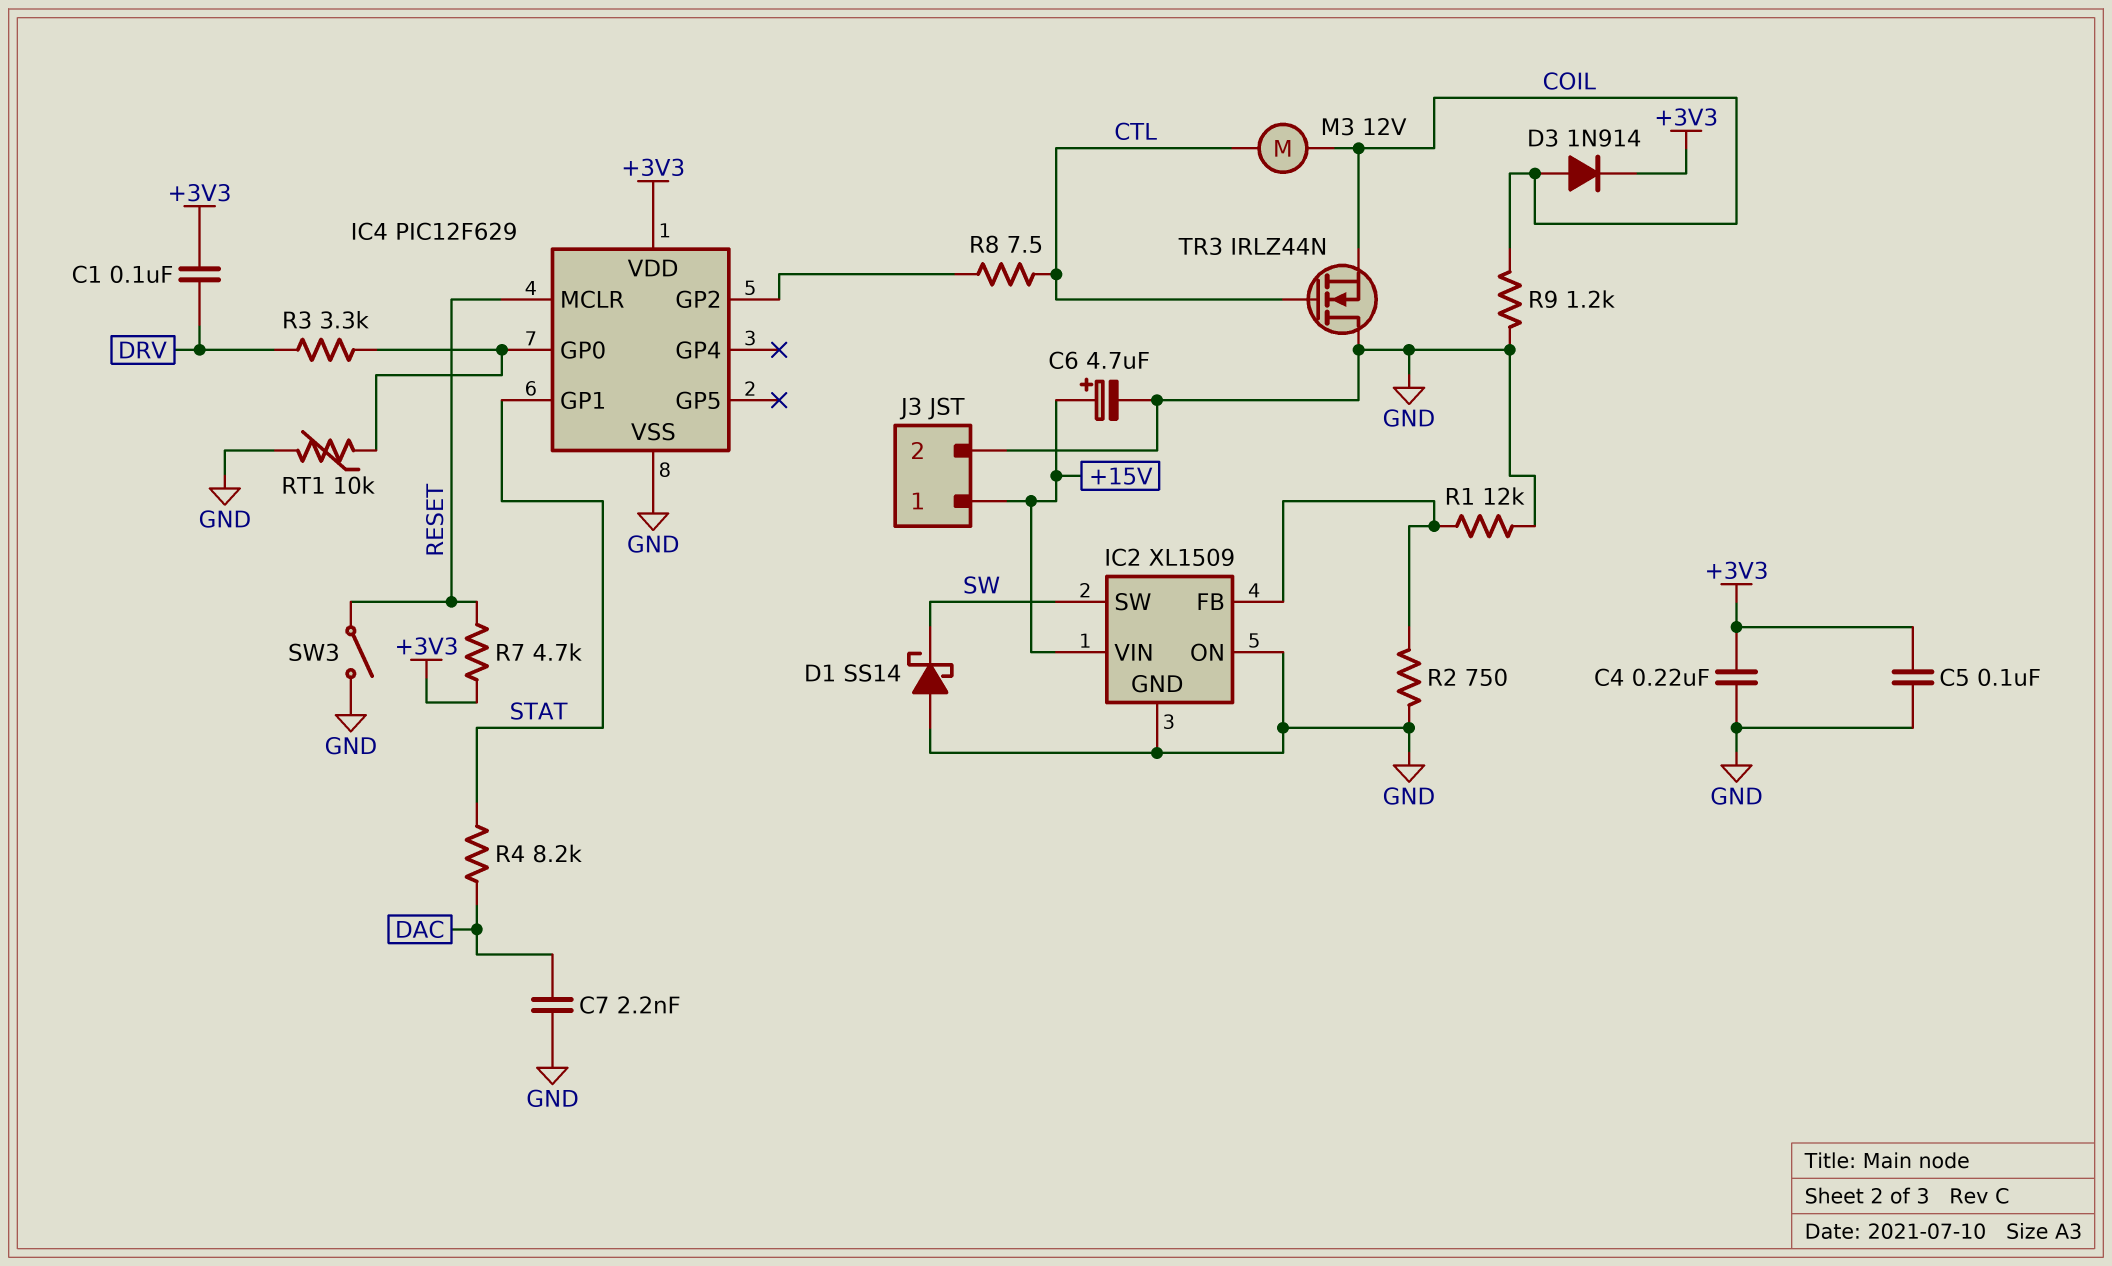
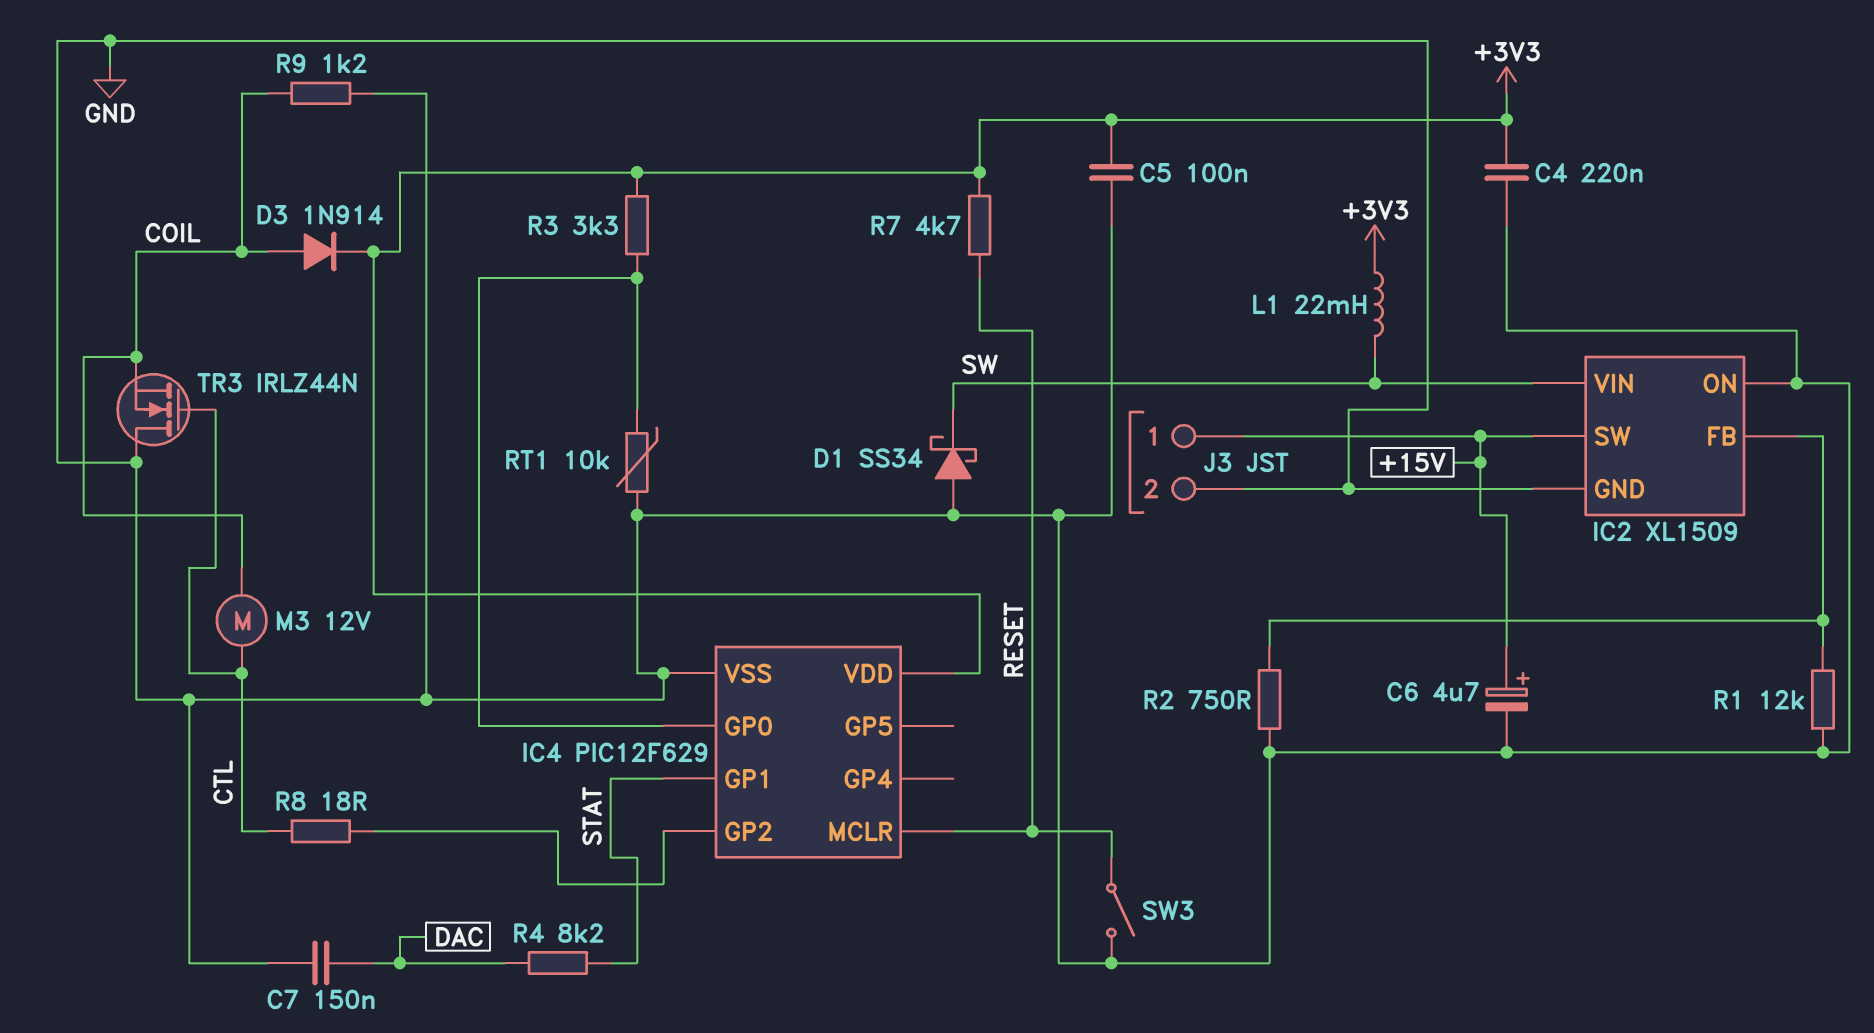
C1: 100nF (+3V3, DRV) -> none
C7: 2.2nF (DAC, GND) -> 150nF (DAC, GND)
D1: schottky SS14 (A GND, K SW) -> schottky SS34 (A GND, K SW)
IC2 pin SW: SW -> +15V
IC2 pin VIN: +15V -> SW
L1: none -> 22mH (+3V3, SW)
R3: 3.3k (DRV, IC4/GP0) -> 3.3k (+3V3, IC4/GP0)
R8: 7.5 (CTL, IC4/GP2) -> 18 (CTL, IC4/GP2)

